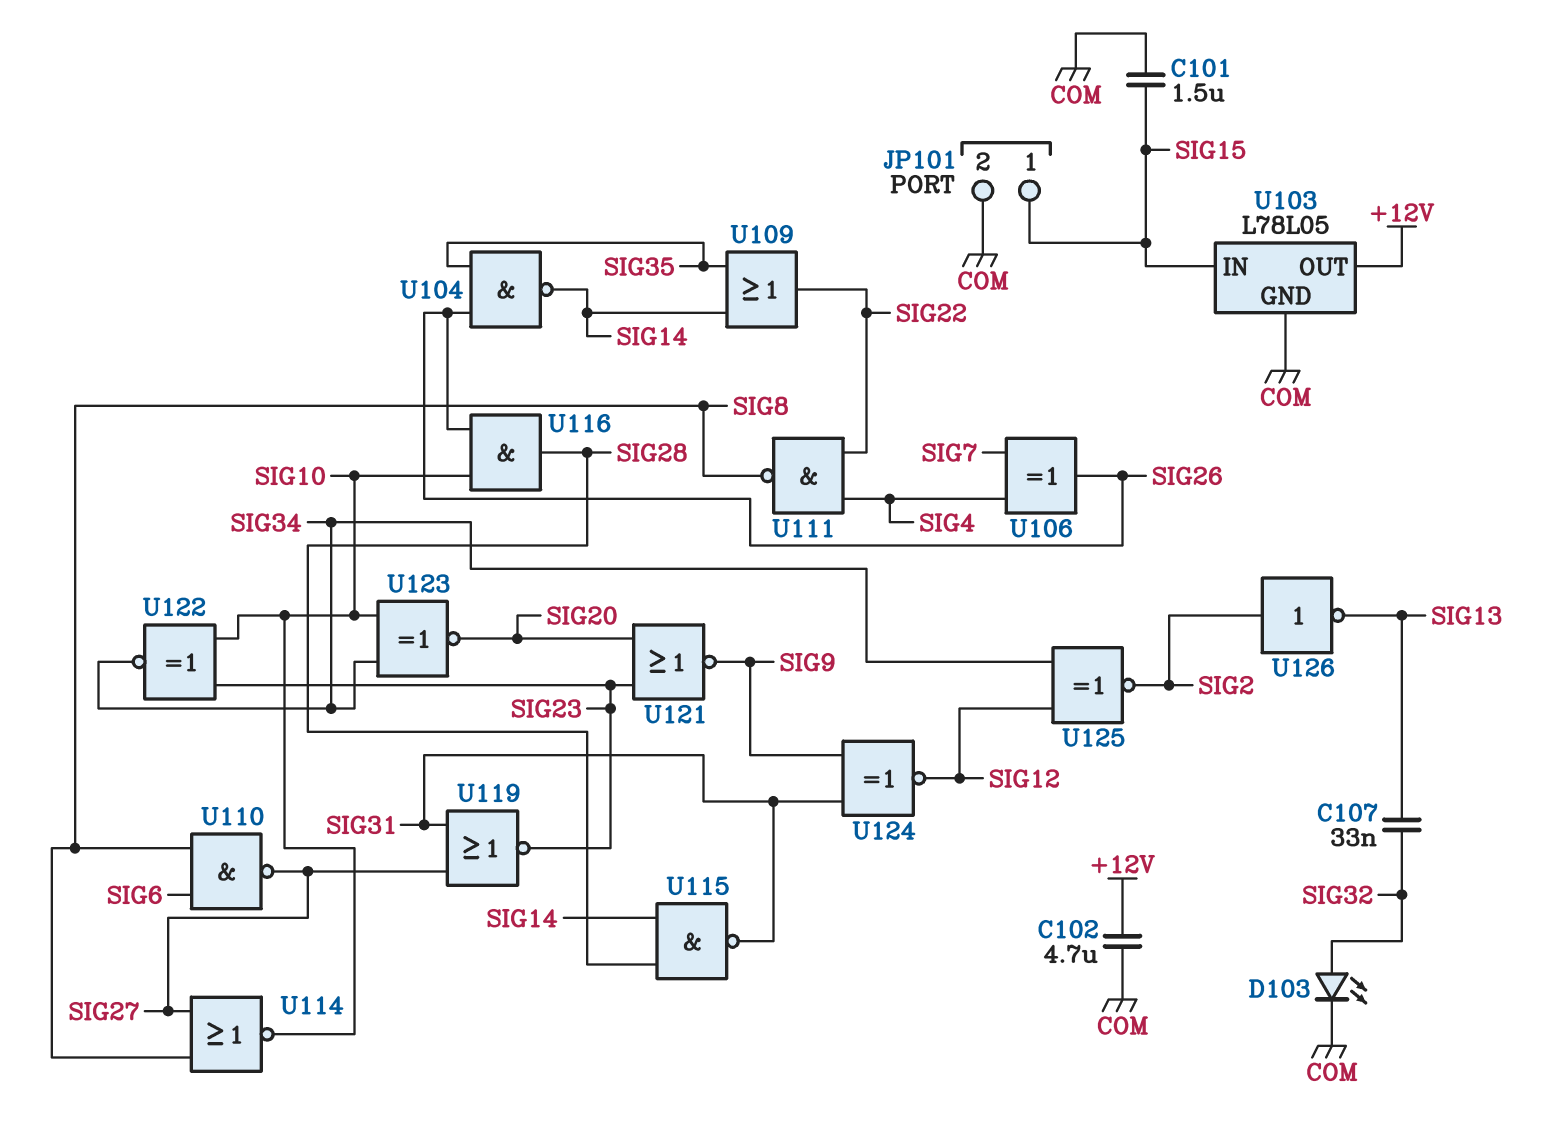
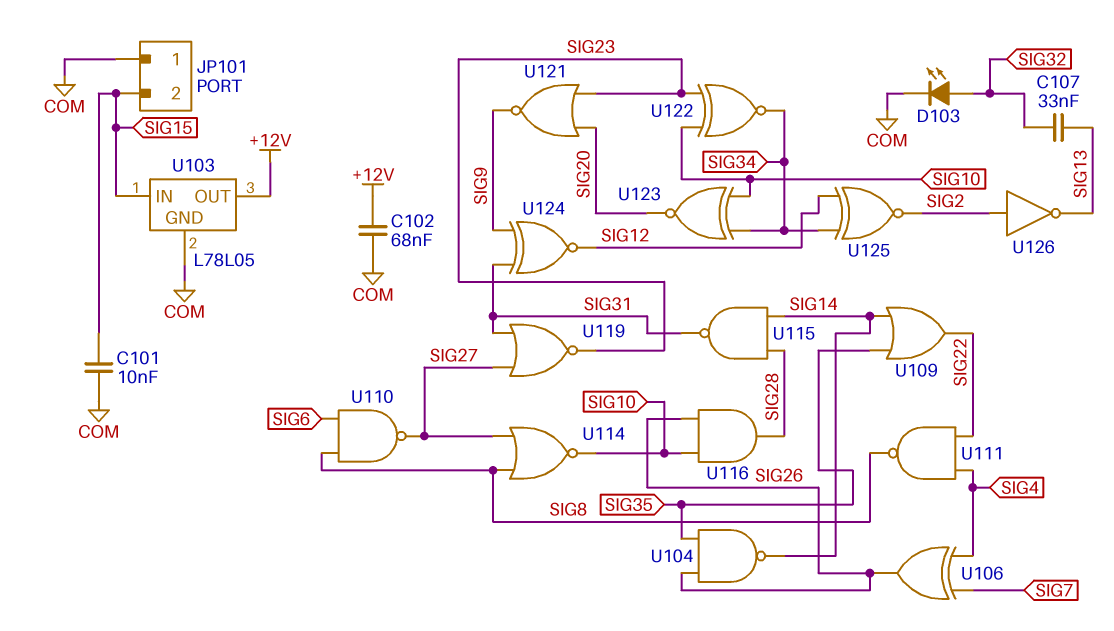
C101: 1.5uF (COM, SIG15) -> 10nF (COM, SIG15)
C102: 4.7uF (+12V, COM) -> 68nF (+12V, COM)
JP101 pin 1: SIG15 -> COM
JP101 pin 2: COM -> SIG15

